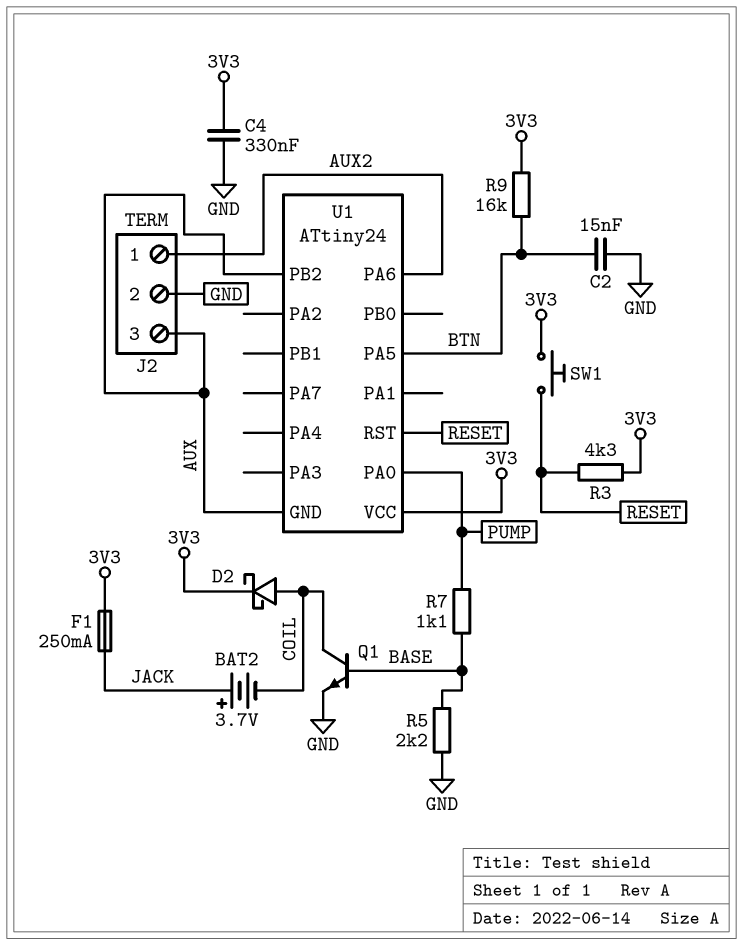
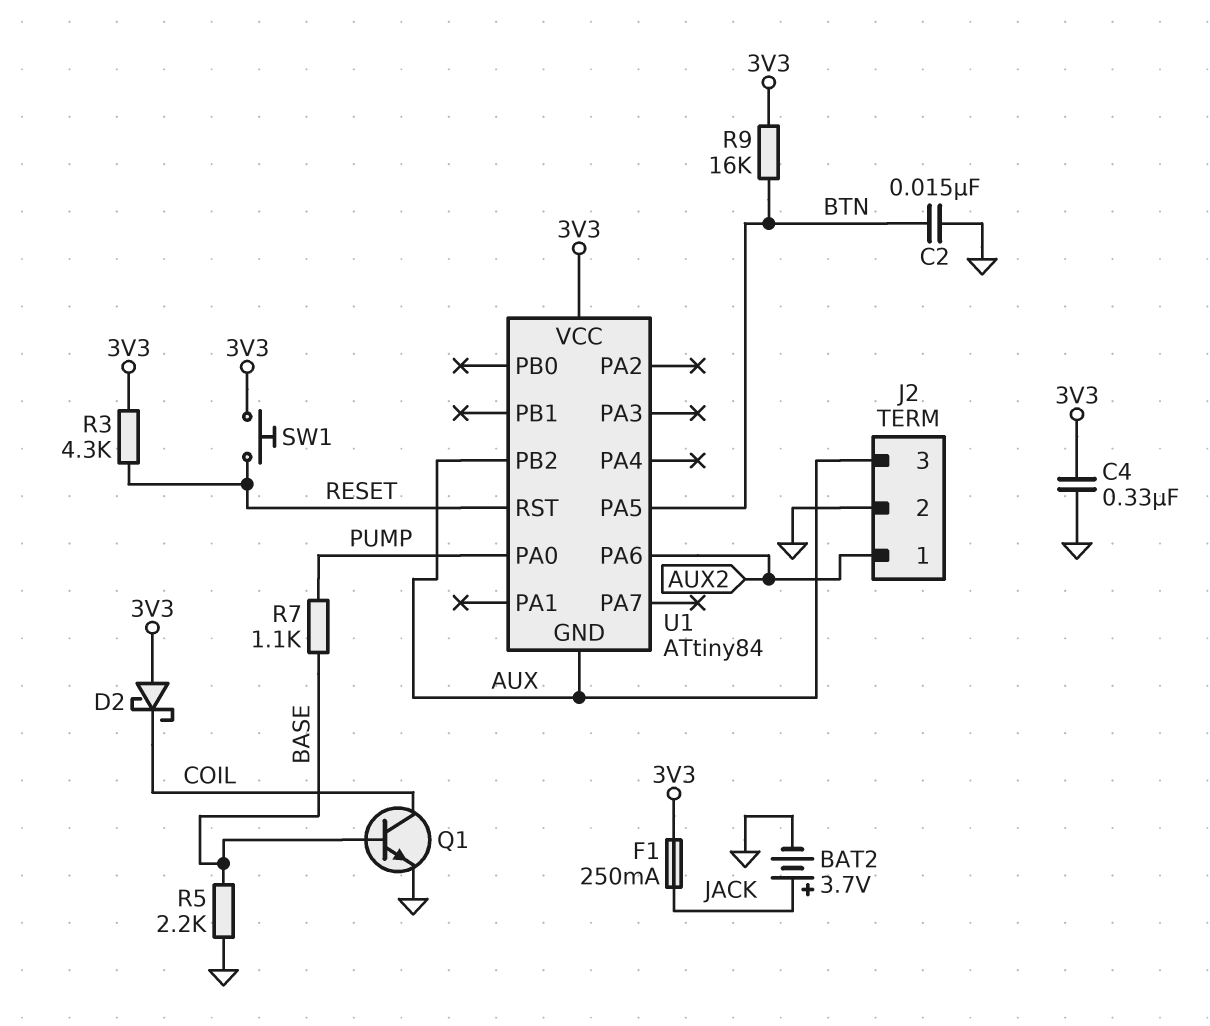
BAT2: 3.7V (plus JACK, minus COIL) -> 3.7V (plus JACK, minus GND)
D2: schottky (A COIL, K 3V3) -> schottky (A 3V3, K COIL)
U1: ATtiny24 -> ATtiny84

